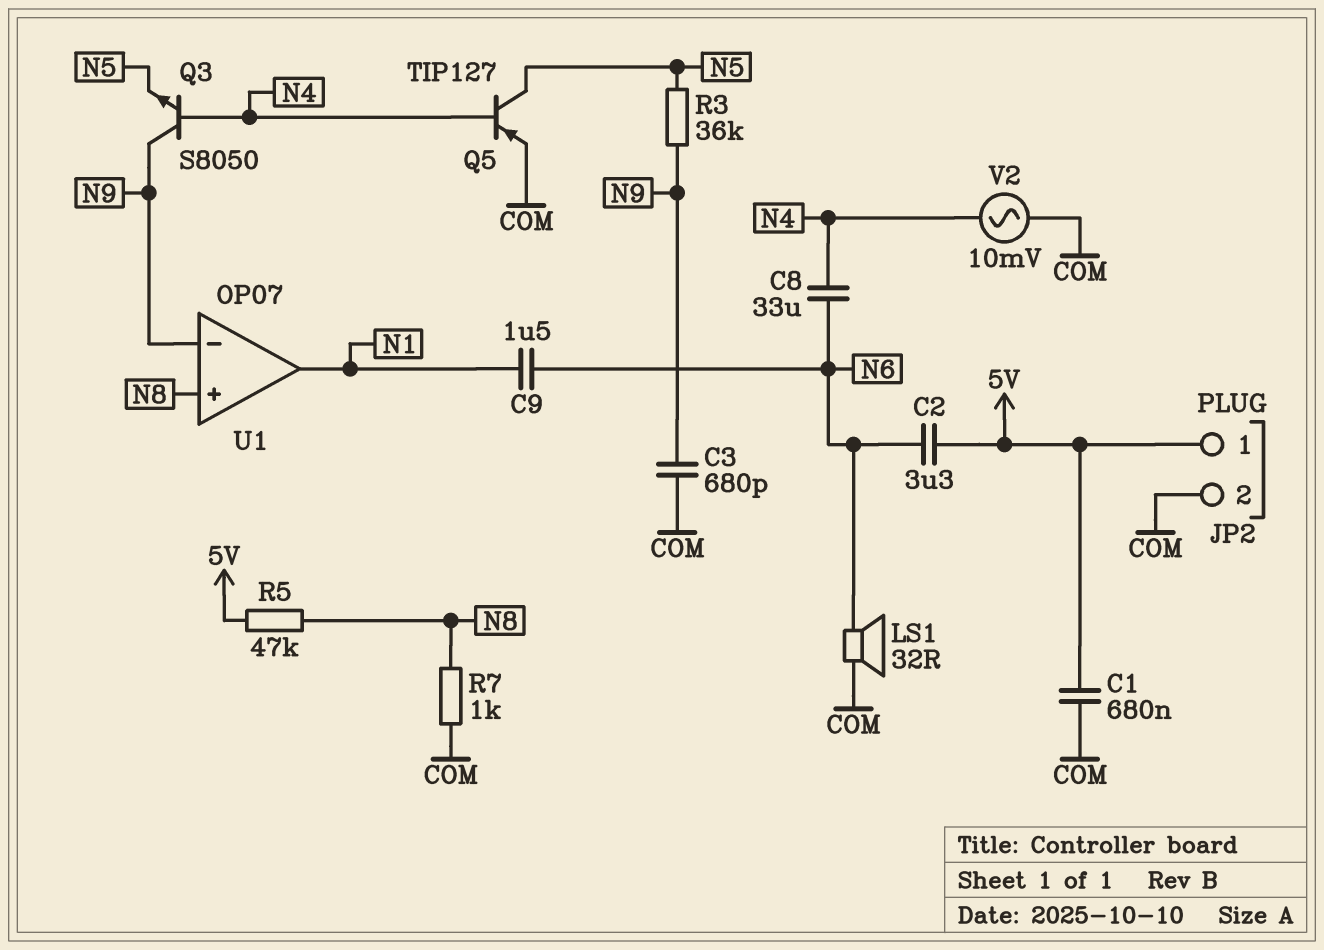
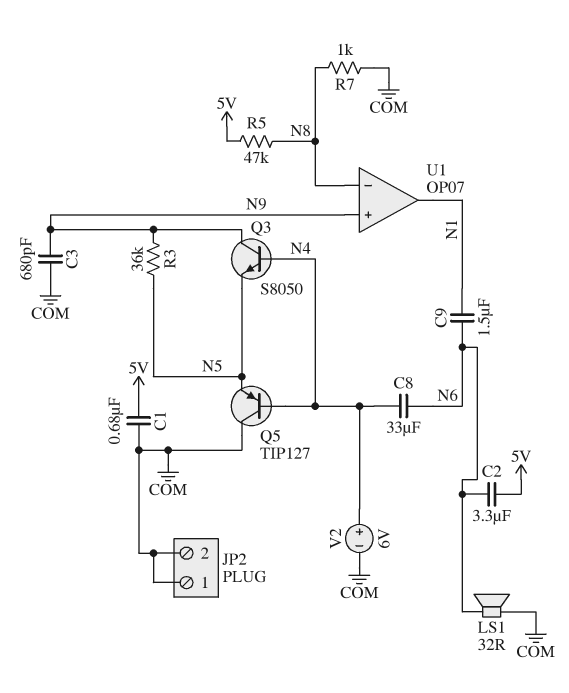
JP2 pin 1: 5V -> COM
Q5: PNP TIP127 (B N4, C N5, E COM) -> PNP TIP127 (B N4, C COM, E N5)
U1 pin in+: N8 -> N9
U1 pin in-: N9 -> N8
V2: AC 10mV (COM, N4) -> 6V (plus N4, minus COM)

